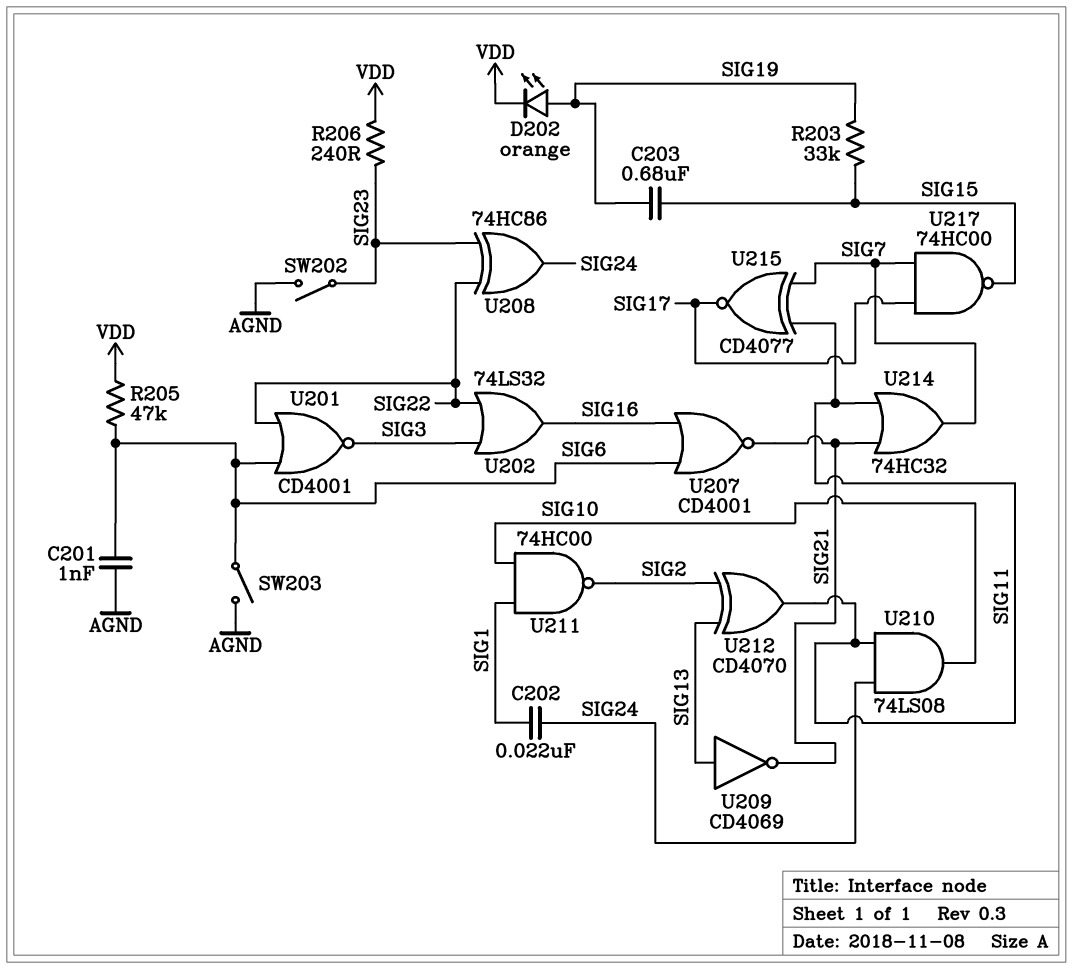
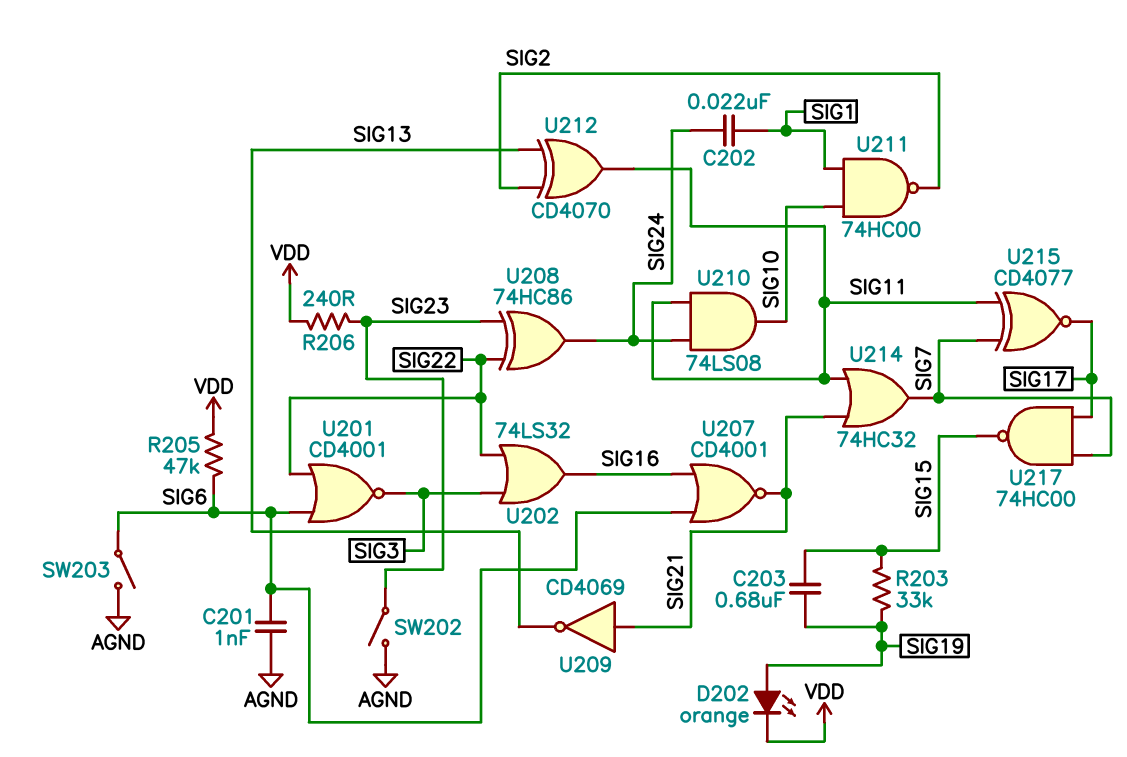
U209: NOT CD4069 (in SIG13, out SIG21) -> NOT CD4069 (in SIG21, out SIG13)

